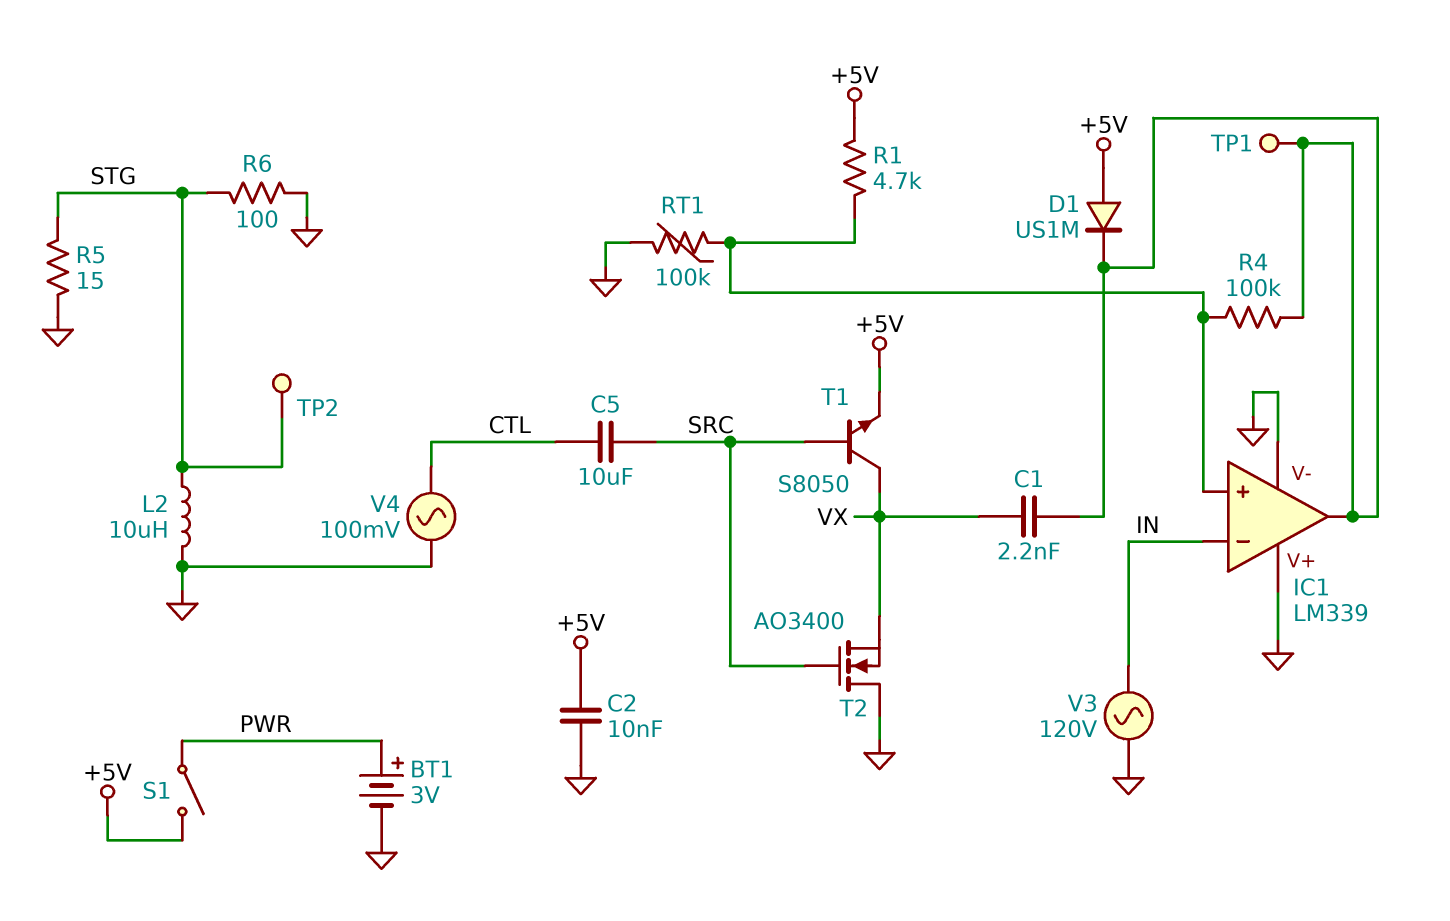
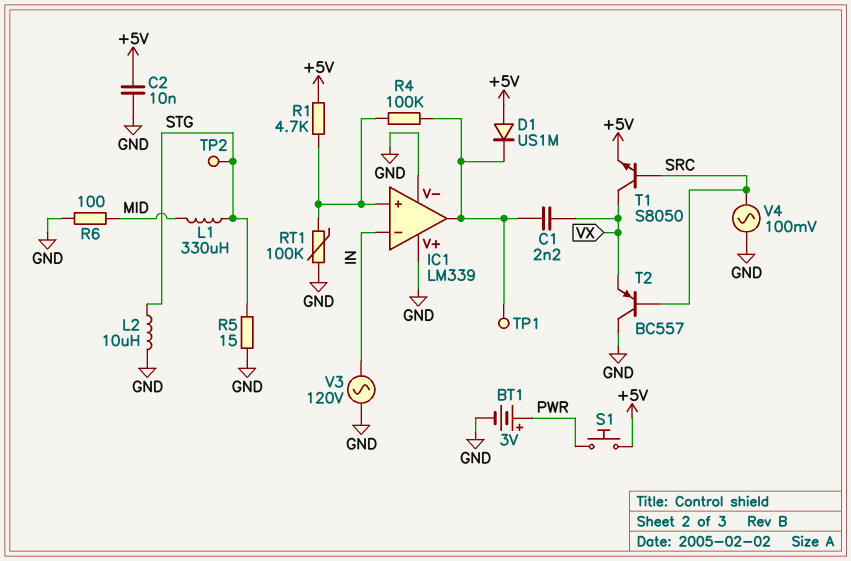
C5: 10uF (CTL, SRC) -> none
L1: none -> 330uH (MID, STG)
R6: 100 (GND, STG) -> 100 (GND, MID)
S1: switch (+5V, PWR) -> button (+5V, PWR)
T2: NMOS AO3400 (G SRC, D GND, S VX) -> PNP BC557 (B SRC, C GND, E VX)
V4: AC 100mV (CTL, GND) -> AC 100mV (GND, SRC)

